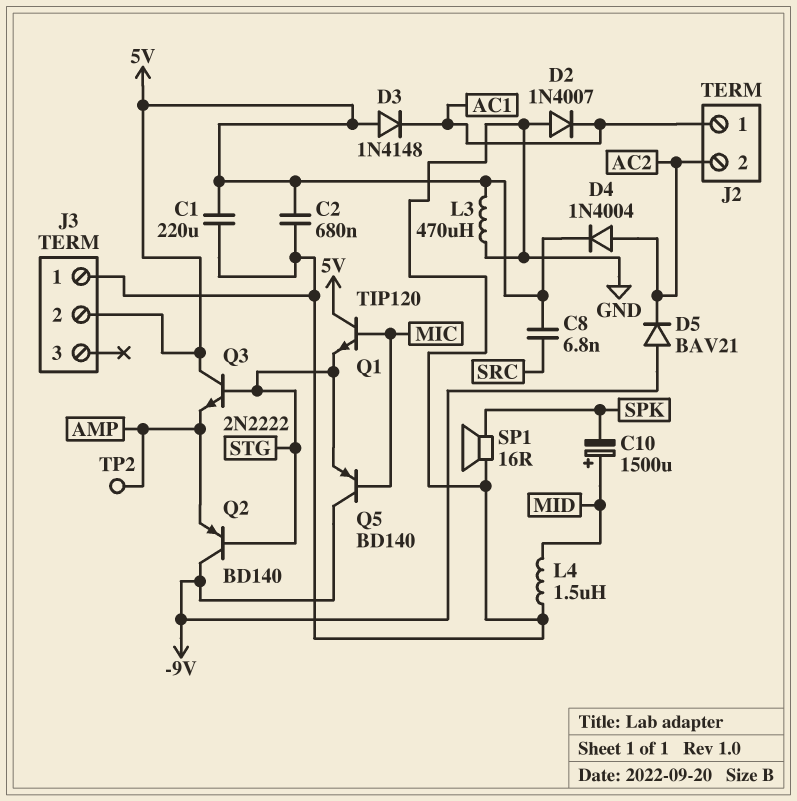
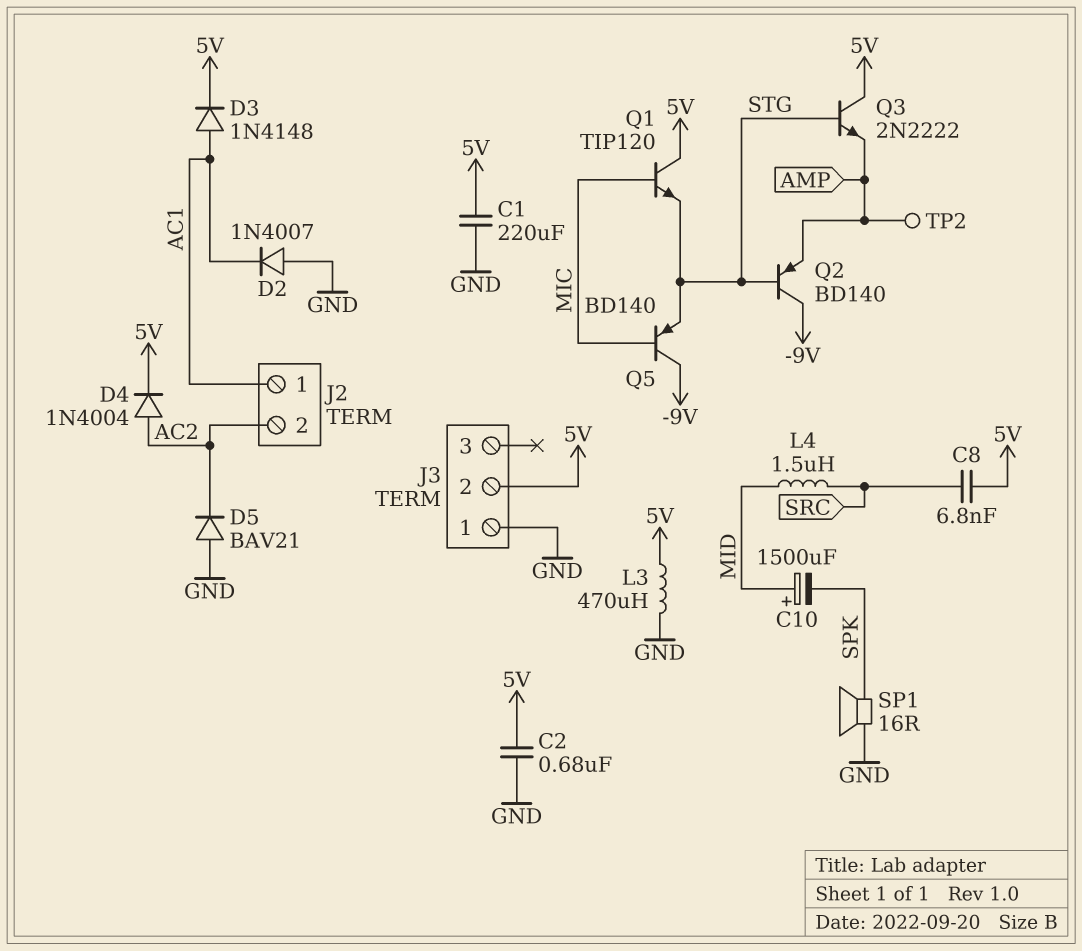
D3: diode 1N4148 (A 5V, K AC1) -> diode 1N4148 (A AC1, K 5V)
D5: diode BAV21 (A -9V, K AC2) -> diode BAV21 (A GND, K AC2)
L4: 1.5uH (GND, MID) -> 1.5uH (MID, SRC)

